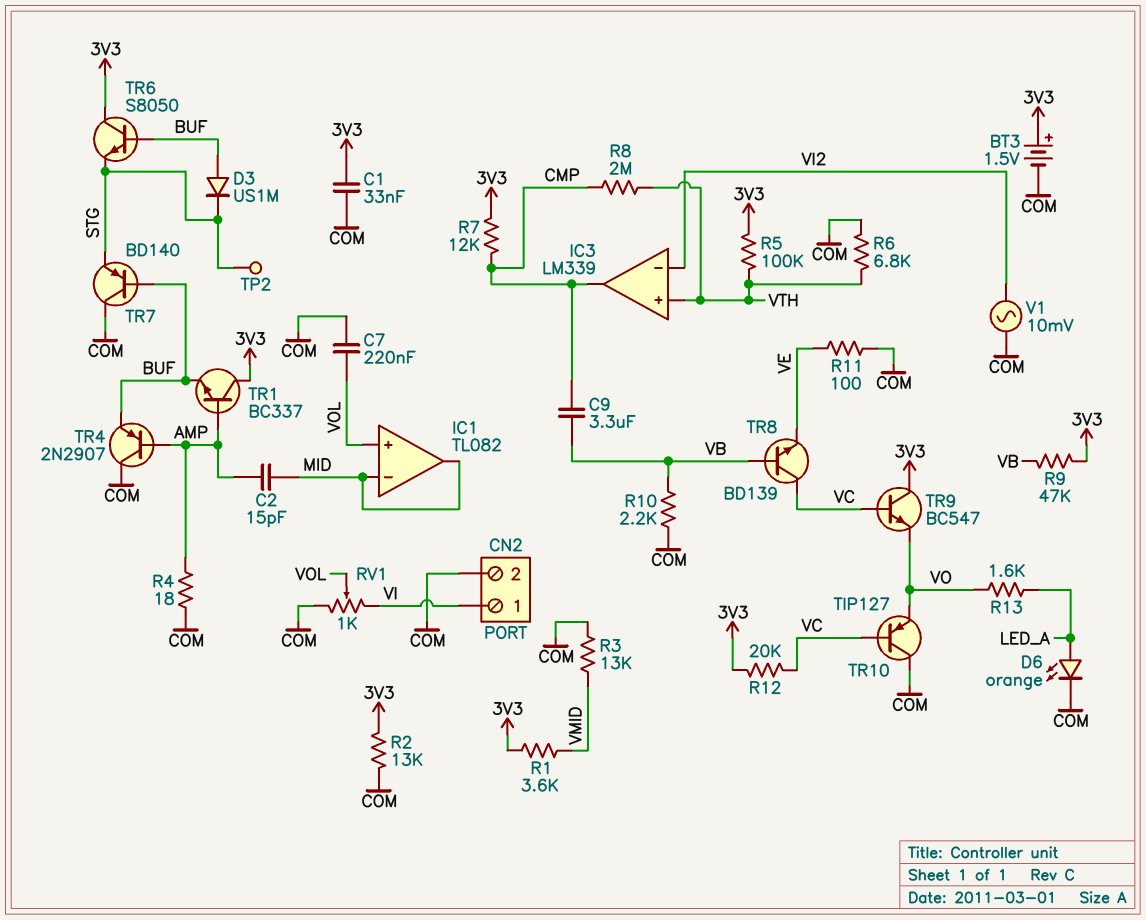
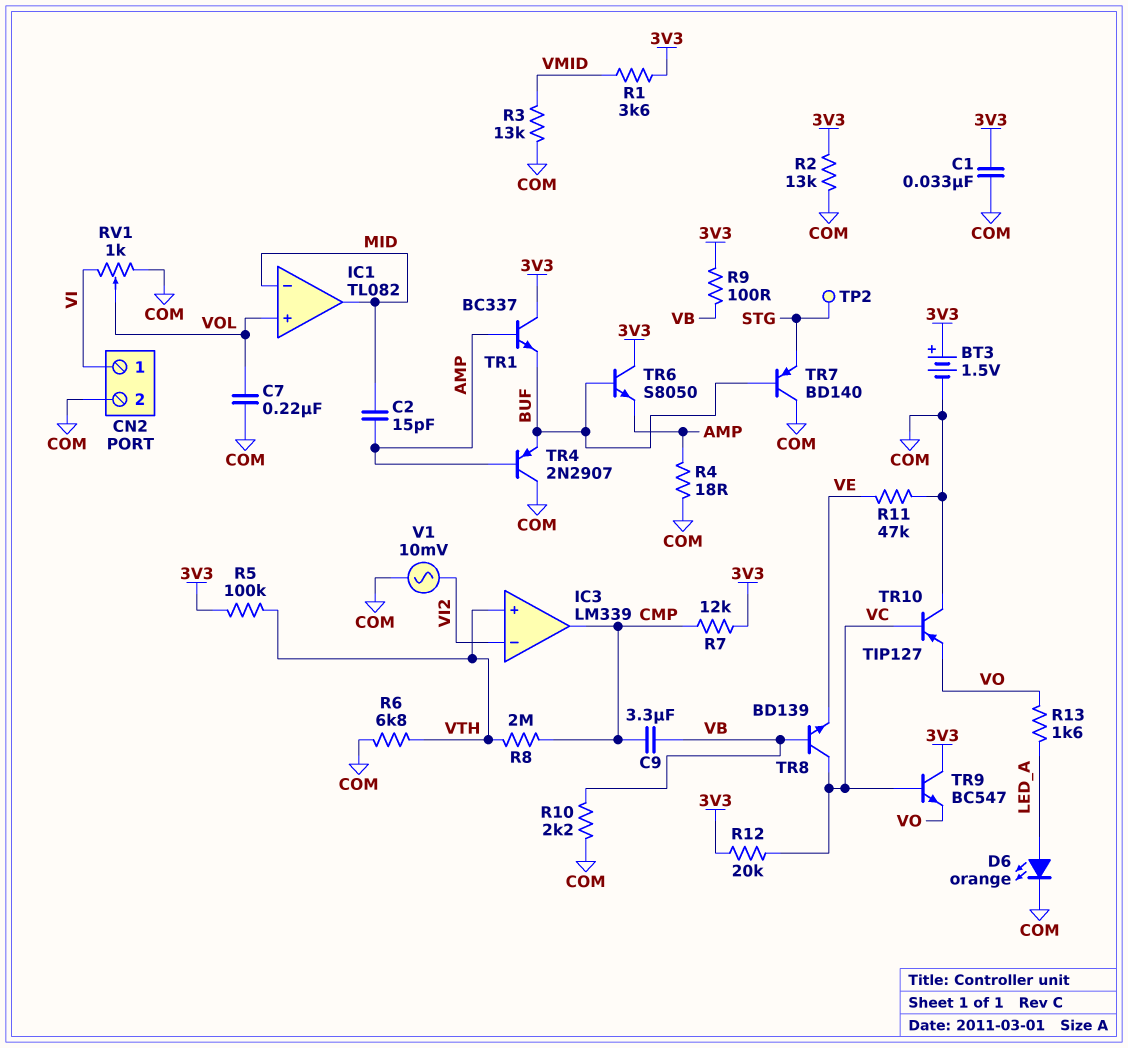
D3: diode US1M (A BUF, K STG) -> none
R9: 47k (3V3, VB) -> 100 (3V3, VB)
R11: 100 (COM, VE) -> 47k (COM, VE)
TR6: NPN S8050 (B BUF, C 3V3, E STG) -> NPN S8050 (B BUF, C 3V3, E AMP)

